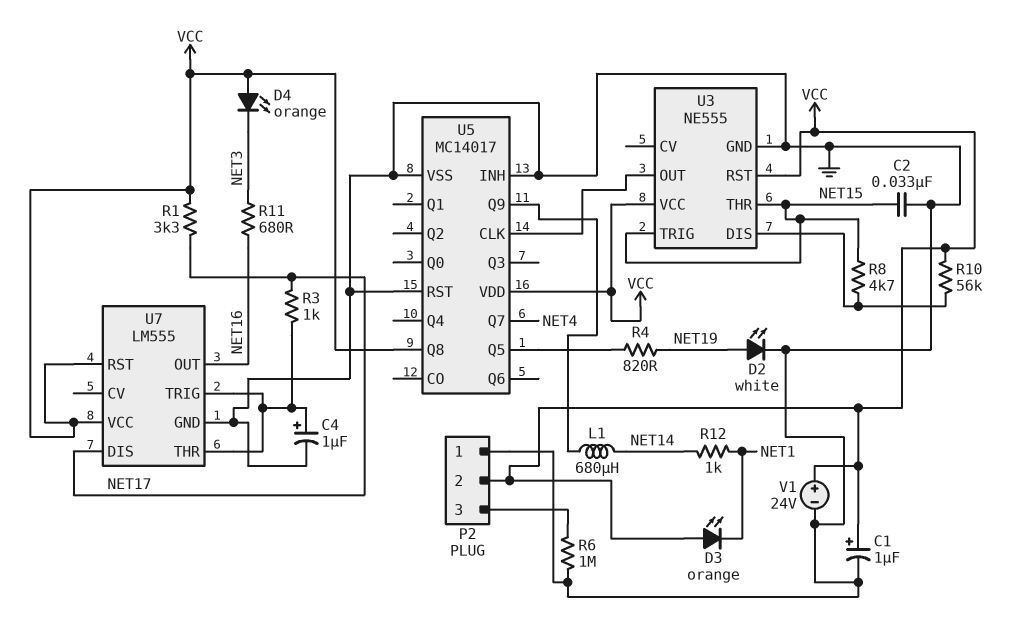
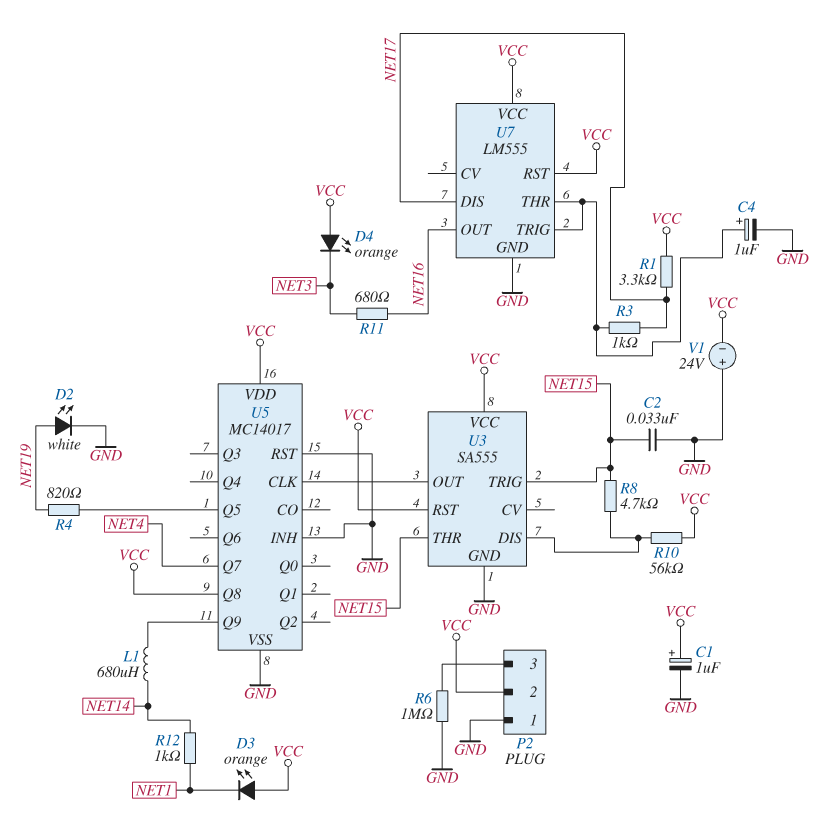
U3: NE555 -> SA555
V1: 24V (plus VCC, minus GND) -> 24V (plus GND, minus VCC)

